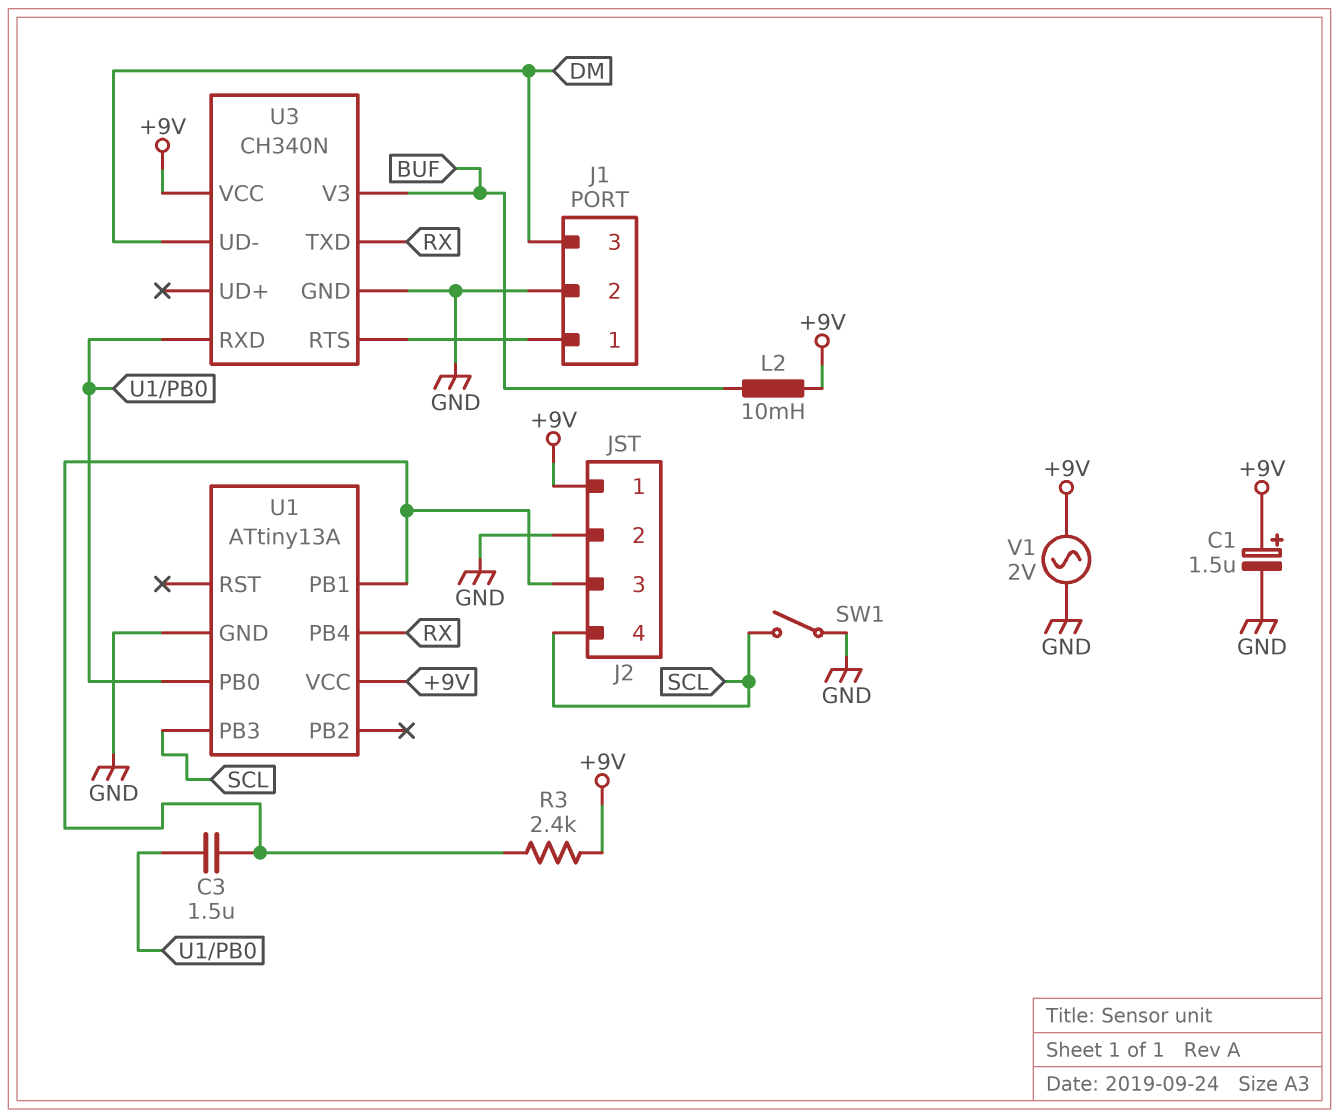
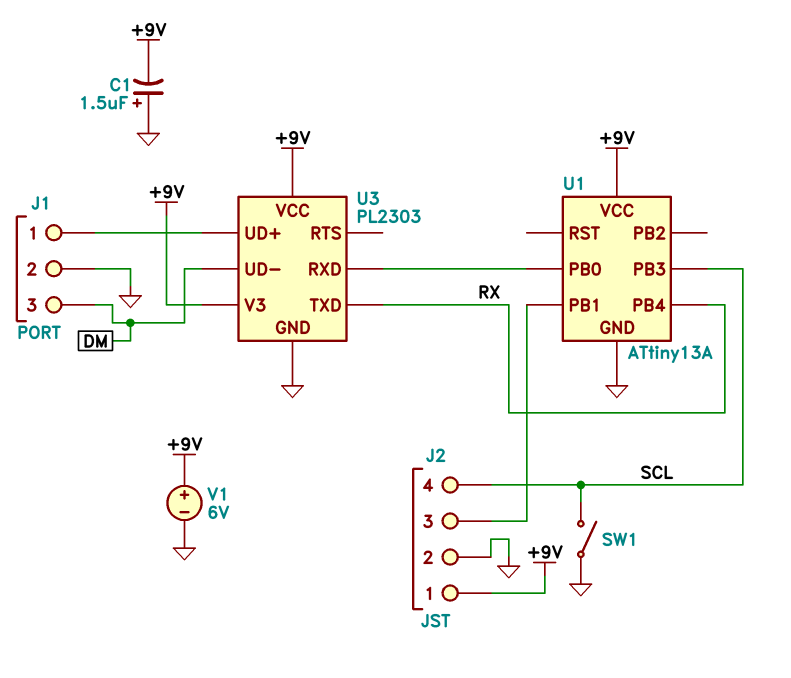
C1: 1.5uF (plus +9V, minus GND) -> 1.5uF (plus GND, minus +9V)
C3: 1.5uF (J2/3, U1/PB0) -> none
L2: 10mH (+9V, BUF) -> none
R3: 2.4k (+9V, J2/3) -> none
U3: CH340N -> PL2303
U3 pin RTS: J1/1 -> none
U3 pin UD+: none -> J1/1
U3 pin V3: BUF -> +9V
V1: AC 2V (+9V, GND) -> 6V (plus +9V, minus GND)

